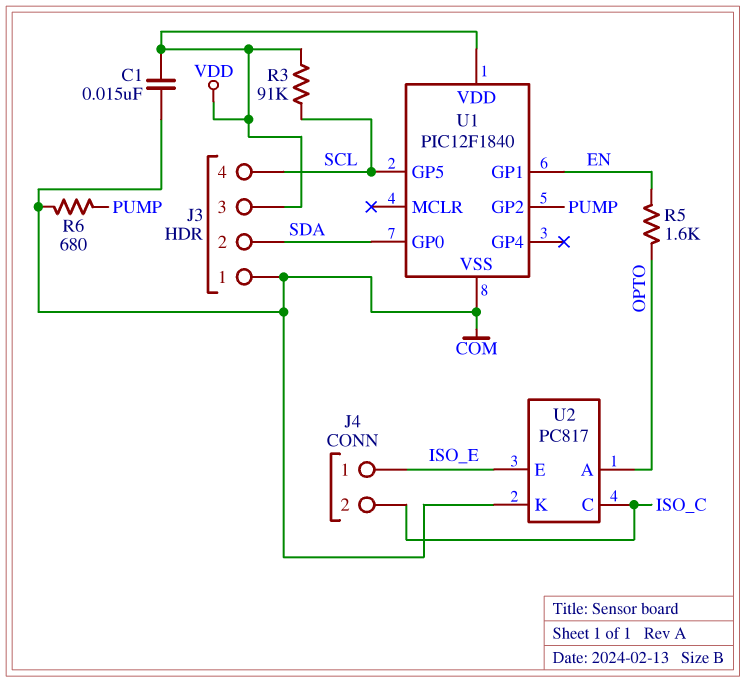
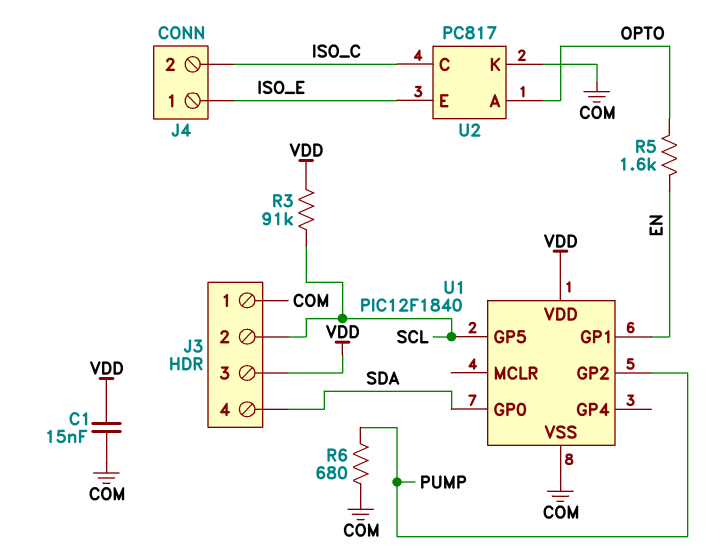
J3 pin 2: SDA -> SCL
J3 pin 4: SCL -> SDA

